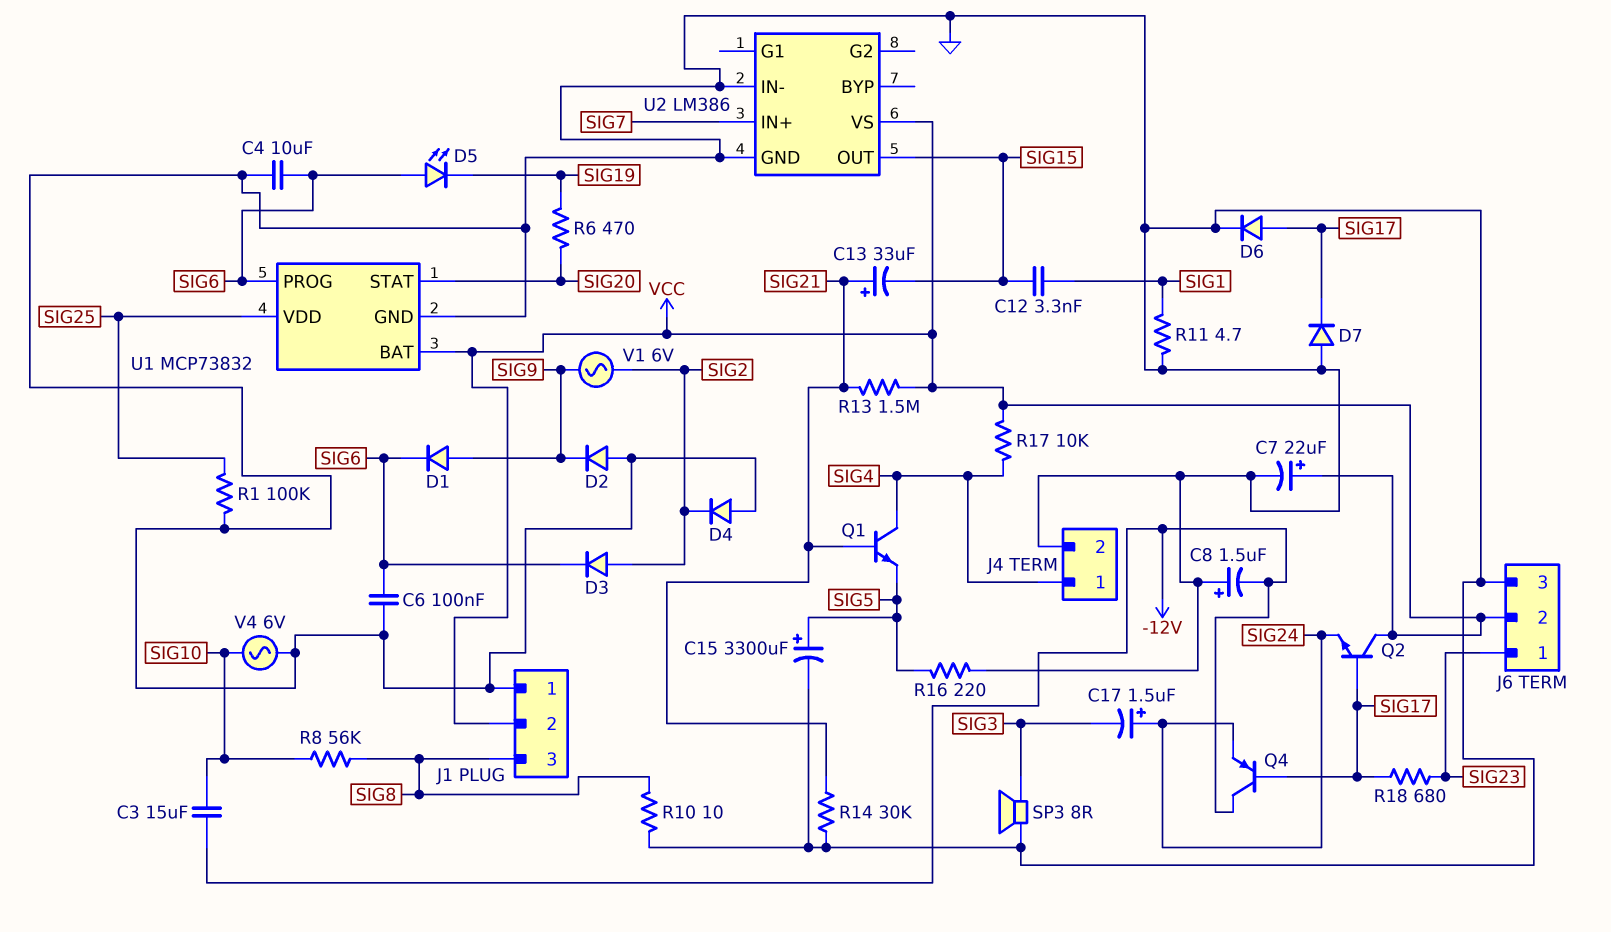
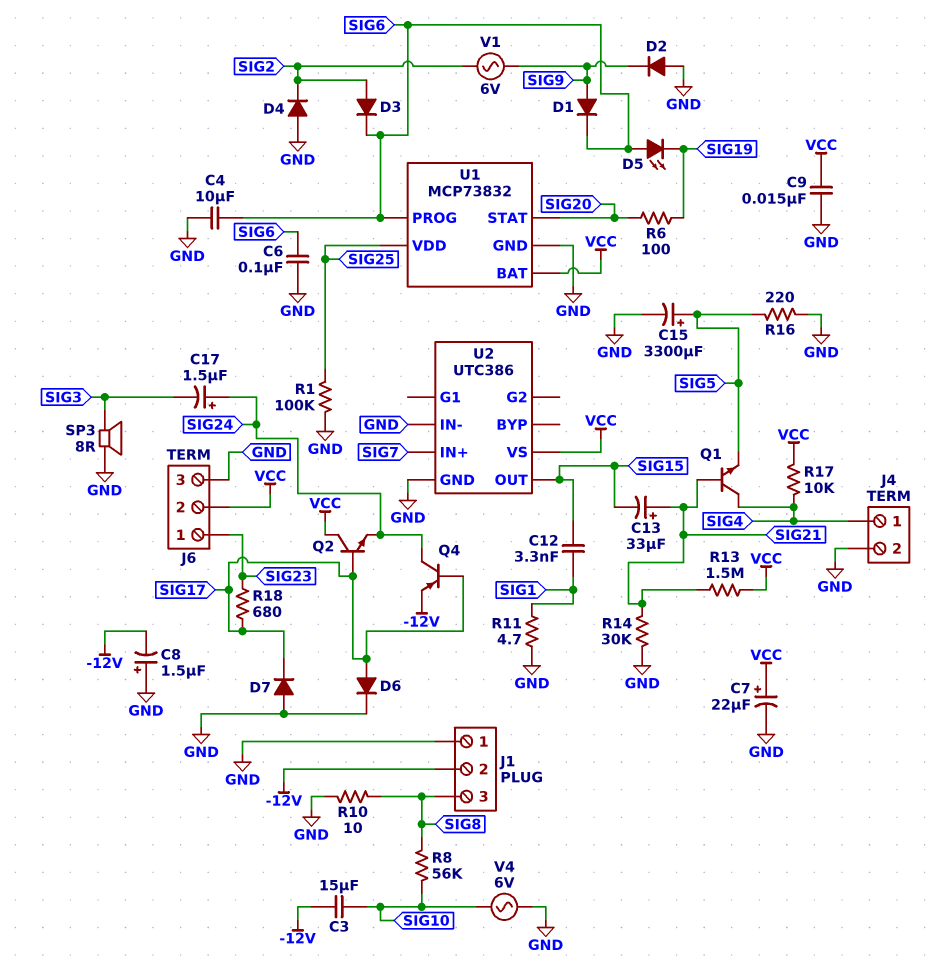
C9: none -> 15nF (GND, VCC)
J1 pin 2: VCC -> -12V
Q4: PNP (B SIG17, C -12V, E SIG24) -> PNP (B SIG17, C SIG24, E -12V)
R6: 470 (SIG19, SIG20) -> 100 (SIG19, SIG20)
U2: LM386 -> UTC386

